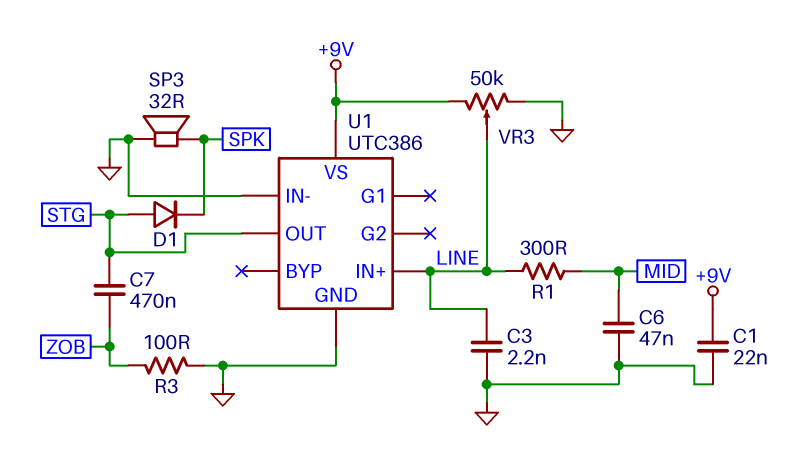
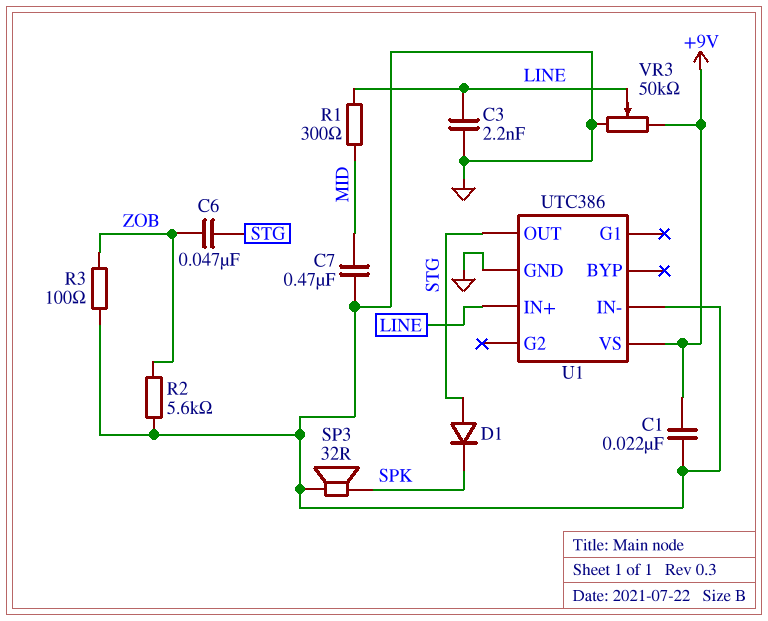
C6: 47nF (GND, MID) -> 47nF (STG, ZOB)
C7: 470nF (STG, ZOB) -> 470nF (GND, MID)
R2: none -> 5.6k (GND, ZOB)

